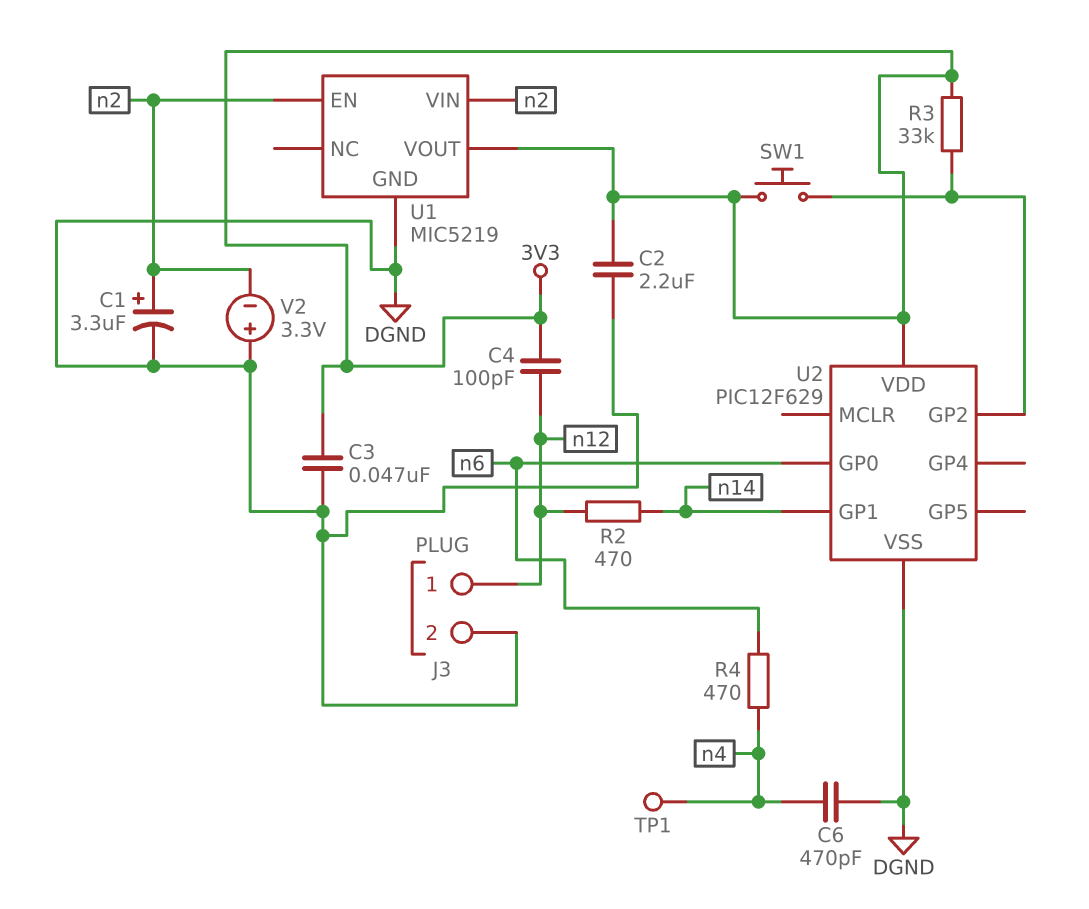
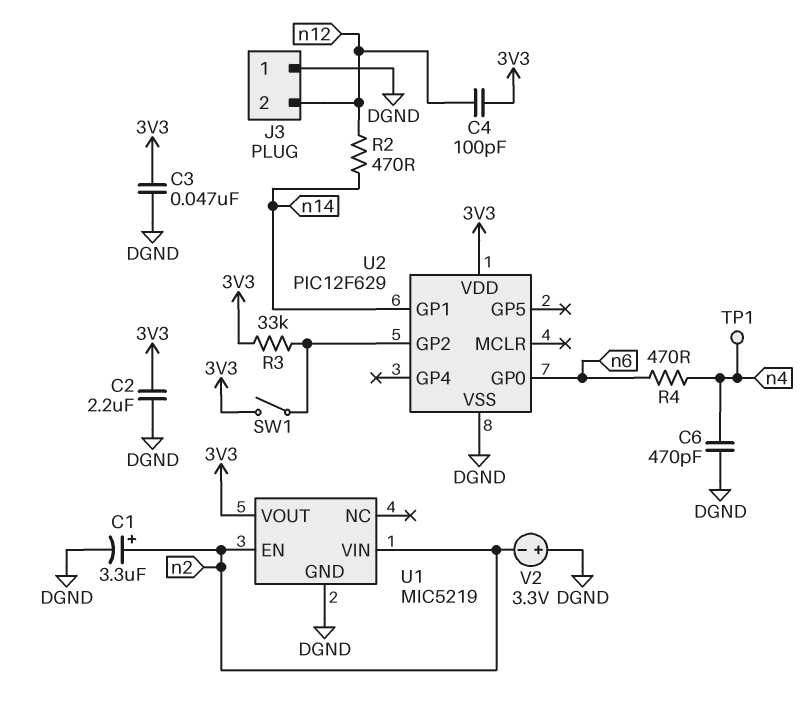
J3 pin 1: n12 -> DGND
J3 pin 2: DGND -> n12
SW1: button (3V3, U2/GP2) -> switch (3V3, U2/GP2)

